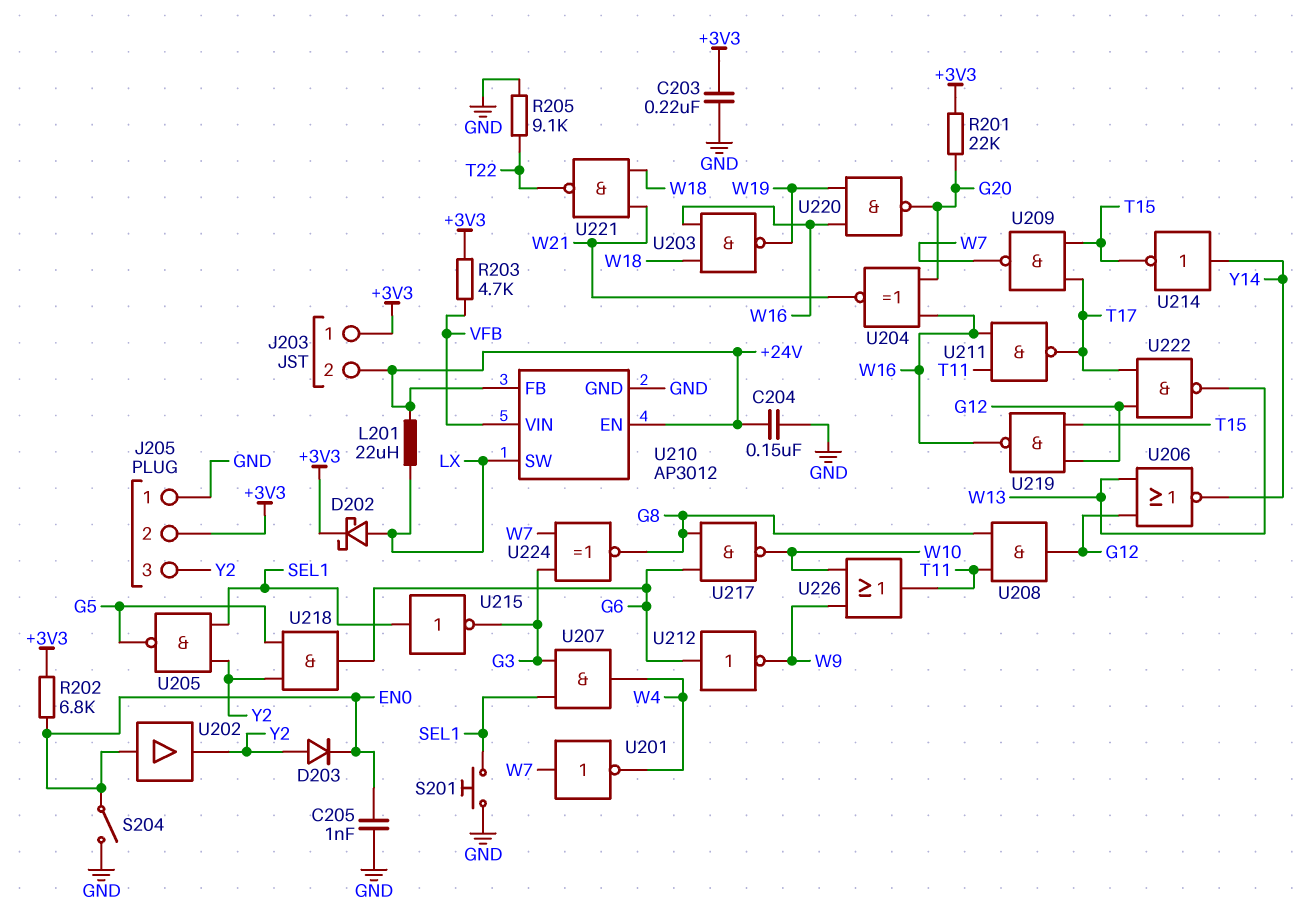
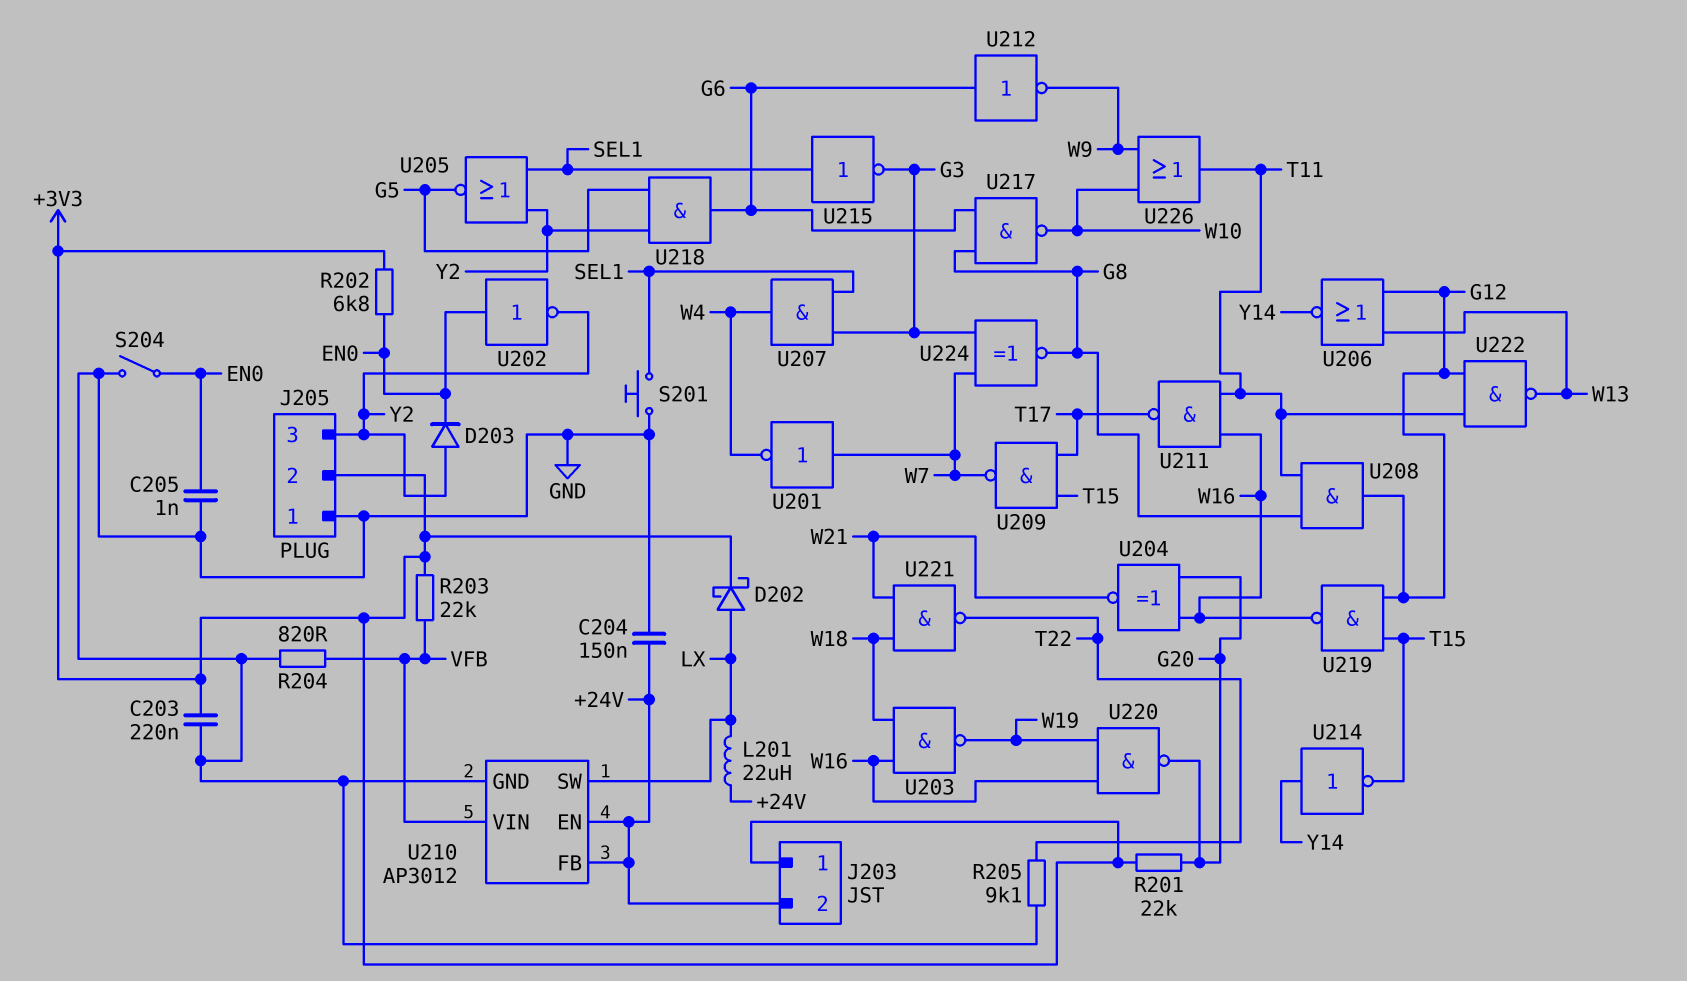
R203: 4.7k (+3V3, VFB) -> 22k (+3V3, VFB)
R204: none -> 820 (GND, VFB)
U202: buffer (in EN0, out Y2) -> NOT (in EN0, out Y2)
U205: NAND (in SEL1, in Y2, out G5) -> NOR (in SEL1, in Y2, out G5)
U222: NAND (in G12, in T17, out W13) -> NAND (in G12, in T11, out W13)

